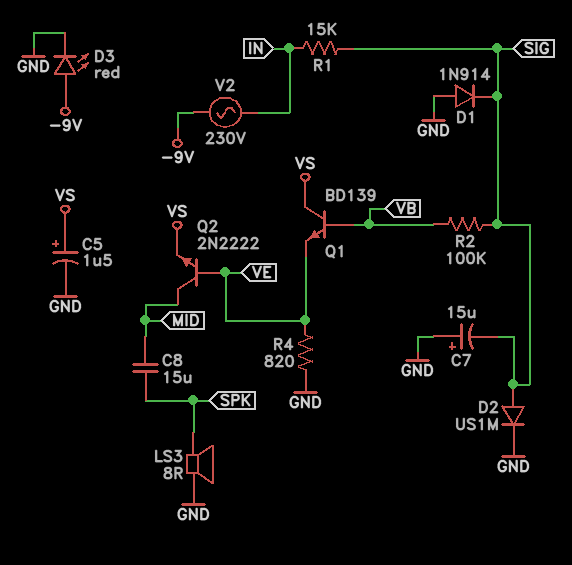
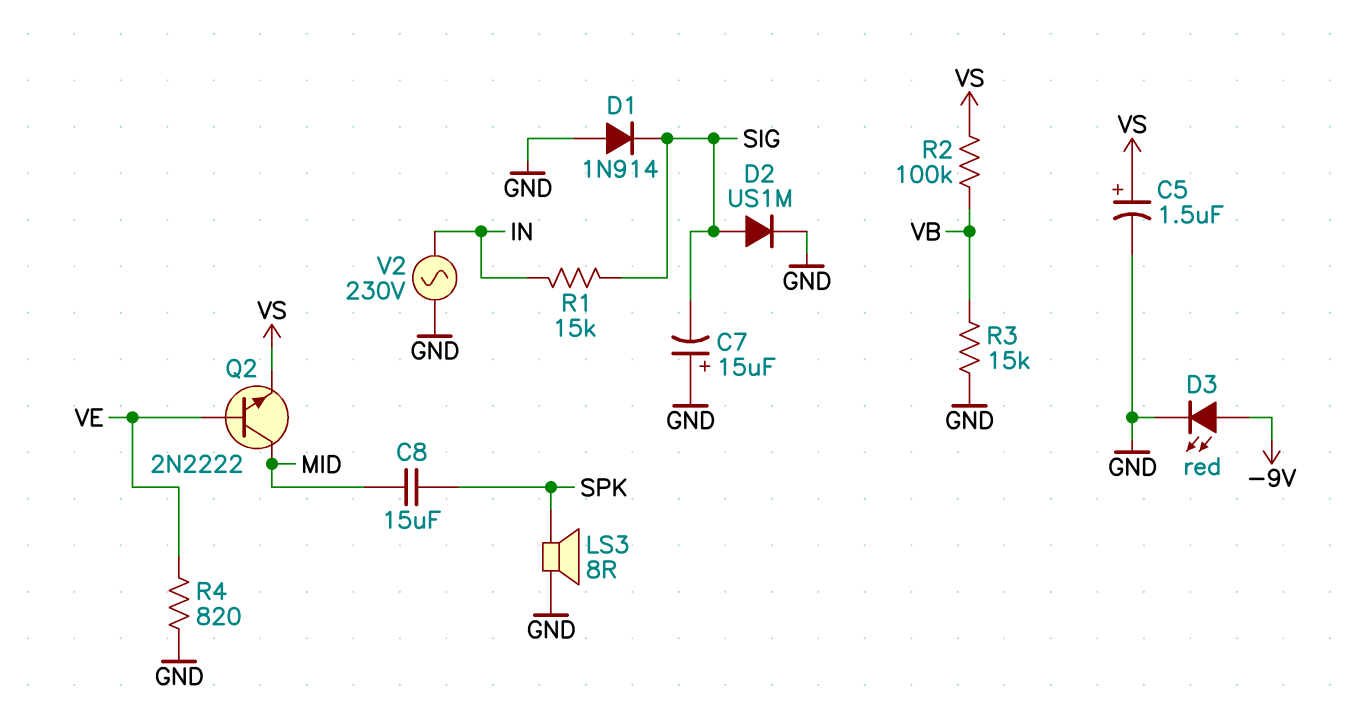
Q1: NPN BD139 (B VB, C VS, E VE) -> none
R2: 100k (SIG, VB) -> 100k (VB, VS)
R3: none -> 15k (GND, VB)
V2: AC 230V (-9V, IN) -> AC 230V (GND, IN)

